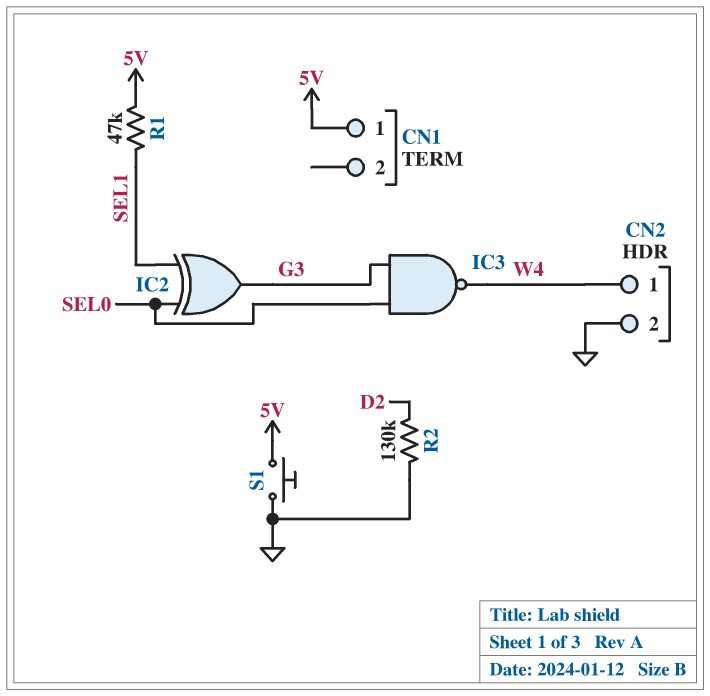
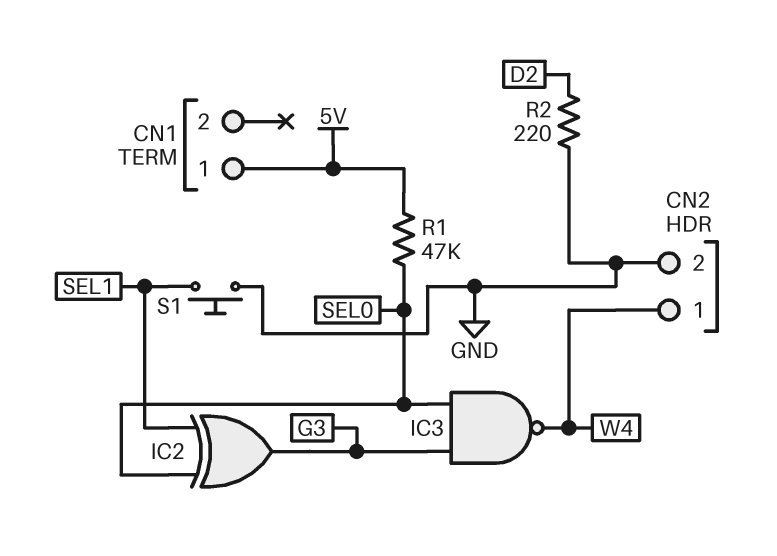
R1: 47k (5V, SEL1) -> 47k (5V, SEL0)
R2: 130k (D2, GND) -> 220 (D2, GND)
S1: button (5V, GND) -> button (GND, SEL1)

